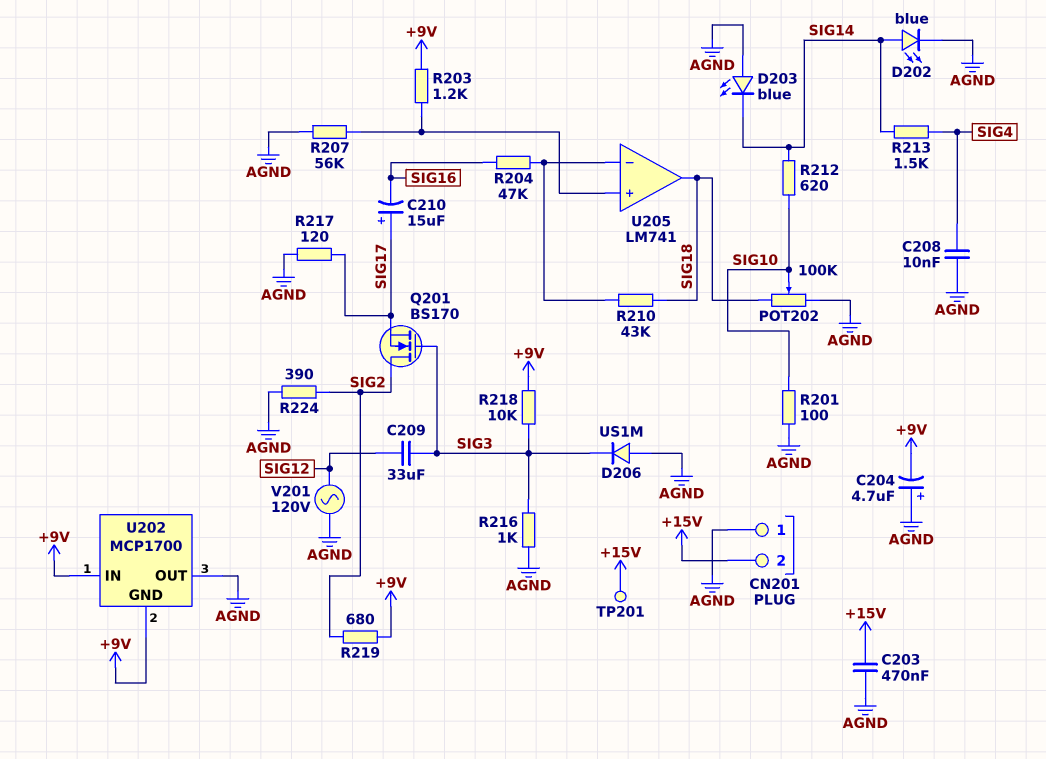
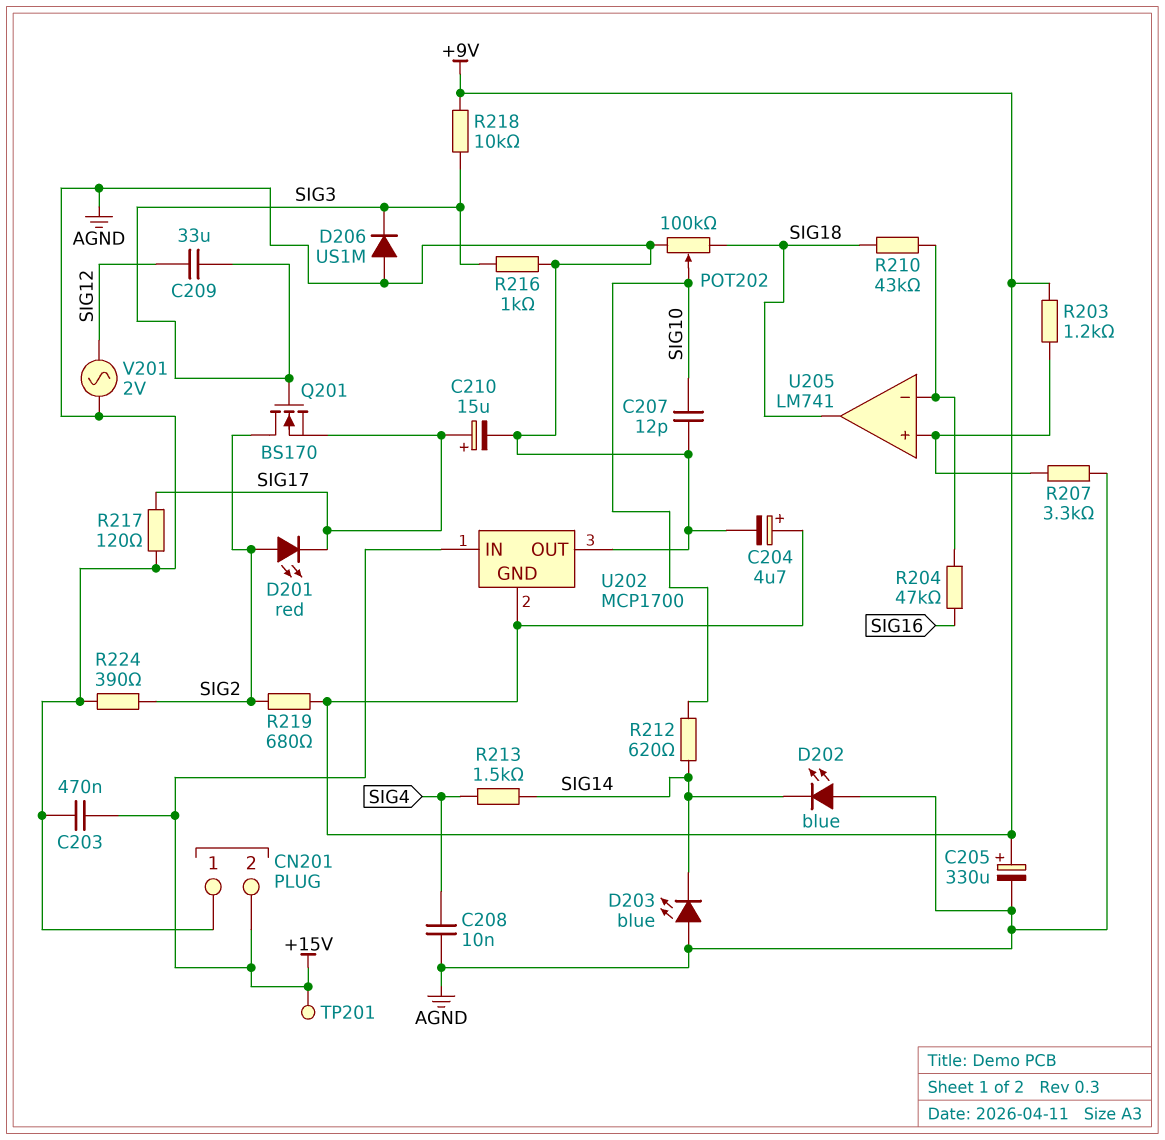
C204: 4.7uF (plus AGND, minus +9V) -> 4.7uF (plus +9V, minus AGND)
C205: none -> 330uF (plus +9V, minus AGND)
C207: none -> 12pF (AGND, SIG10)
C210: 15uF (plus SIG17, minus SIG16) -> 15uF (plus SIG17, minus AGND)
D201: none -> LED red (A SIG2, K SIG17)
D202: LED blue (A SIG14, K AGND) -> LED blue (A AGND, K SIG14)
R201: 100 (AGND, SIG10) -> none
R207: 56k (AGND, U205/in+) -> 3.3k (AGND, U205/in+)
U202 pin IN: +9V -> +15V
V201: AC 120V (AGND, SIG12) -> AC 2V (AGND, SIG12)

